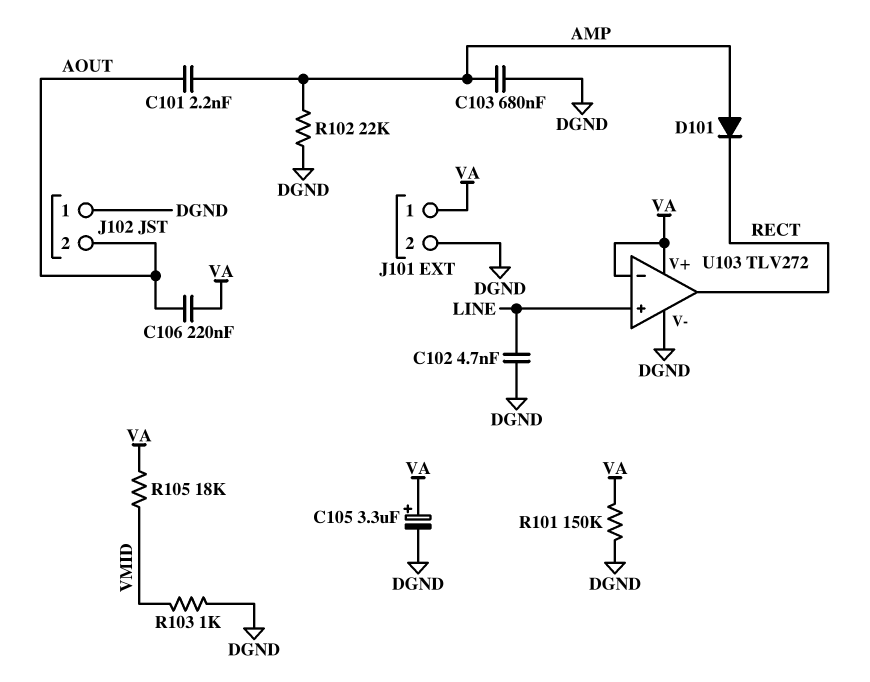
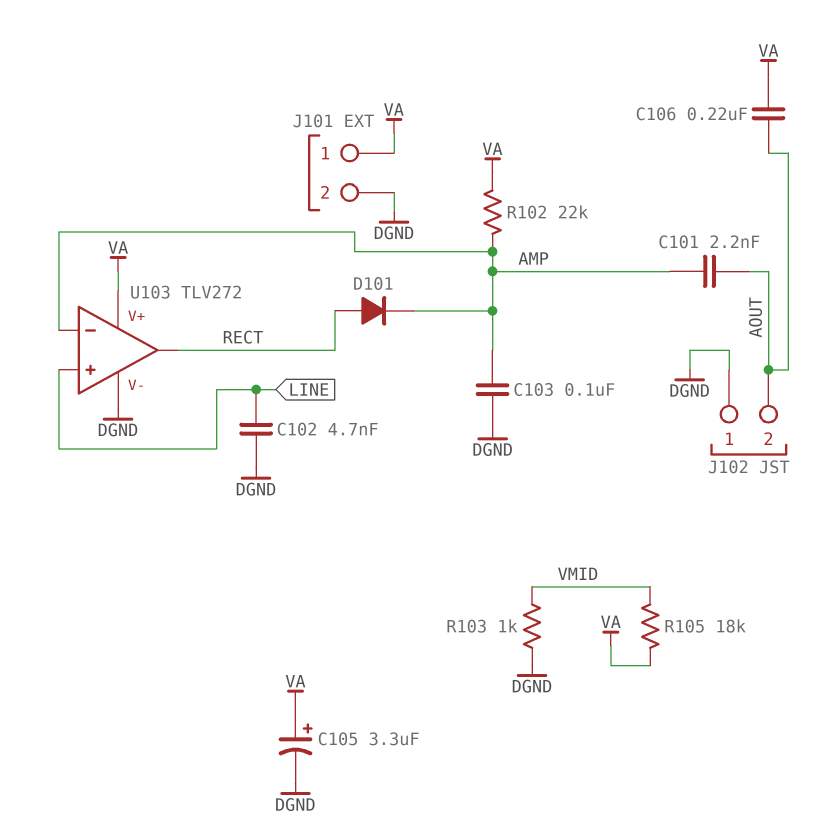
C103: 680nF (AMP, DGND) -> 100nF (AMP, DGND)
D101: diode (A AMP, K RECT) -> diode (A RECT, K AMP)
R101: 150k (DGND, VA) -> none
R102: 22k (AMP, DGND) -> 22k (AMP, VA)
U103 pin in-: VA -> AMP

